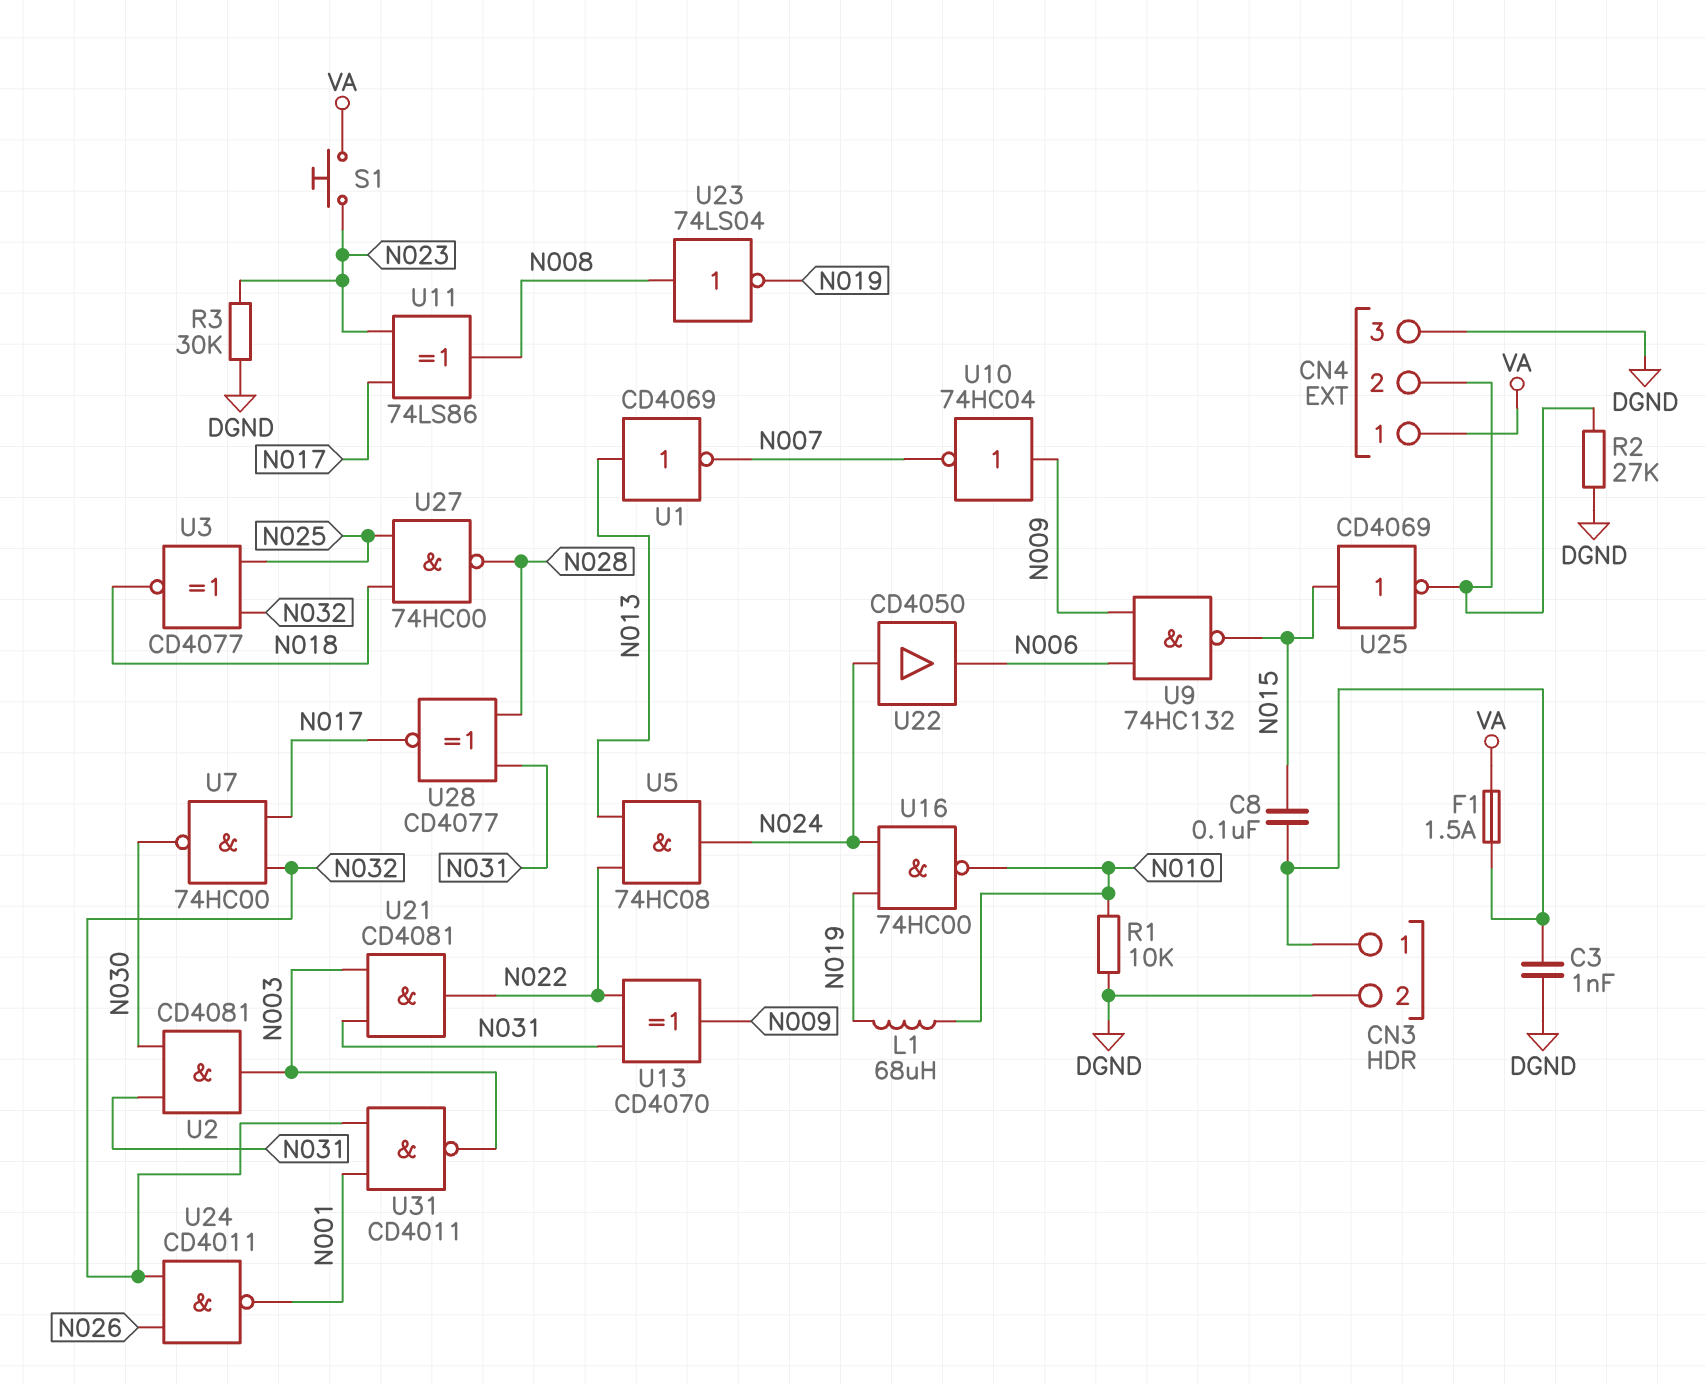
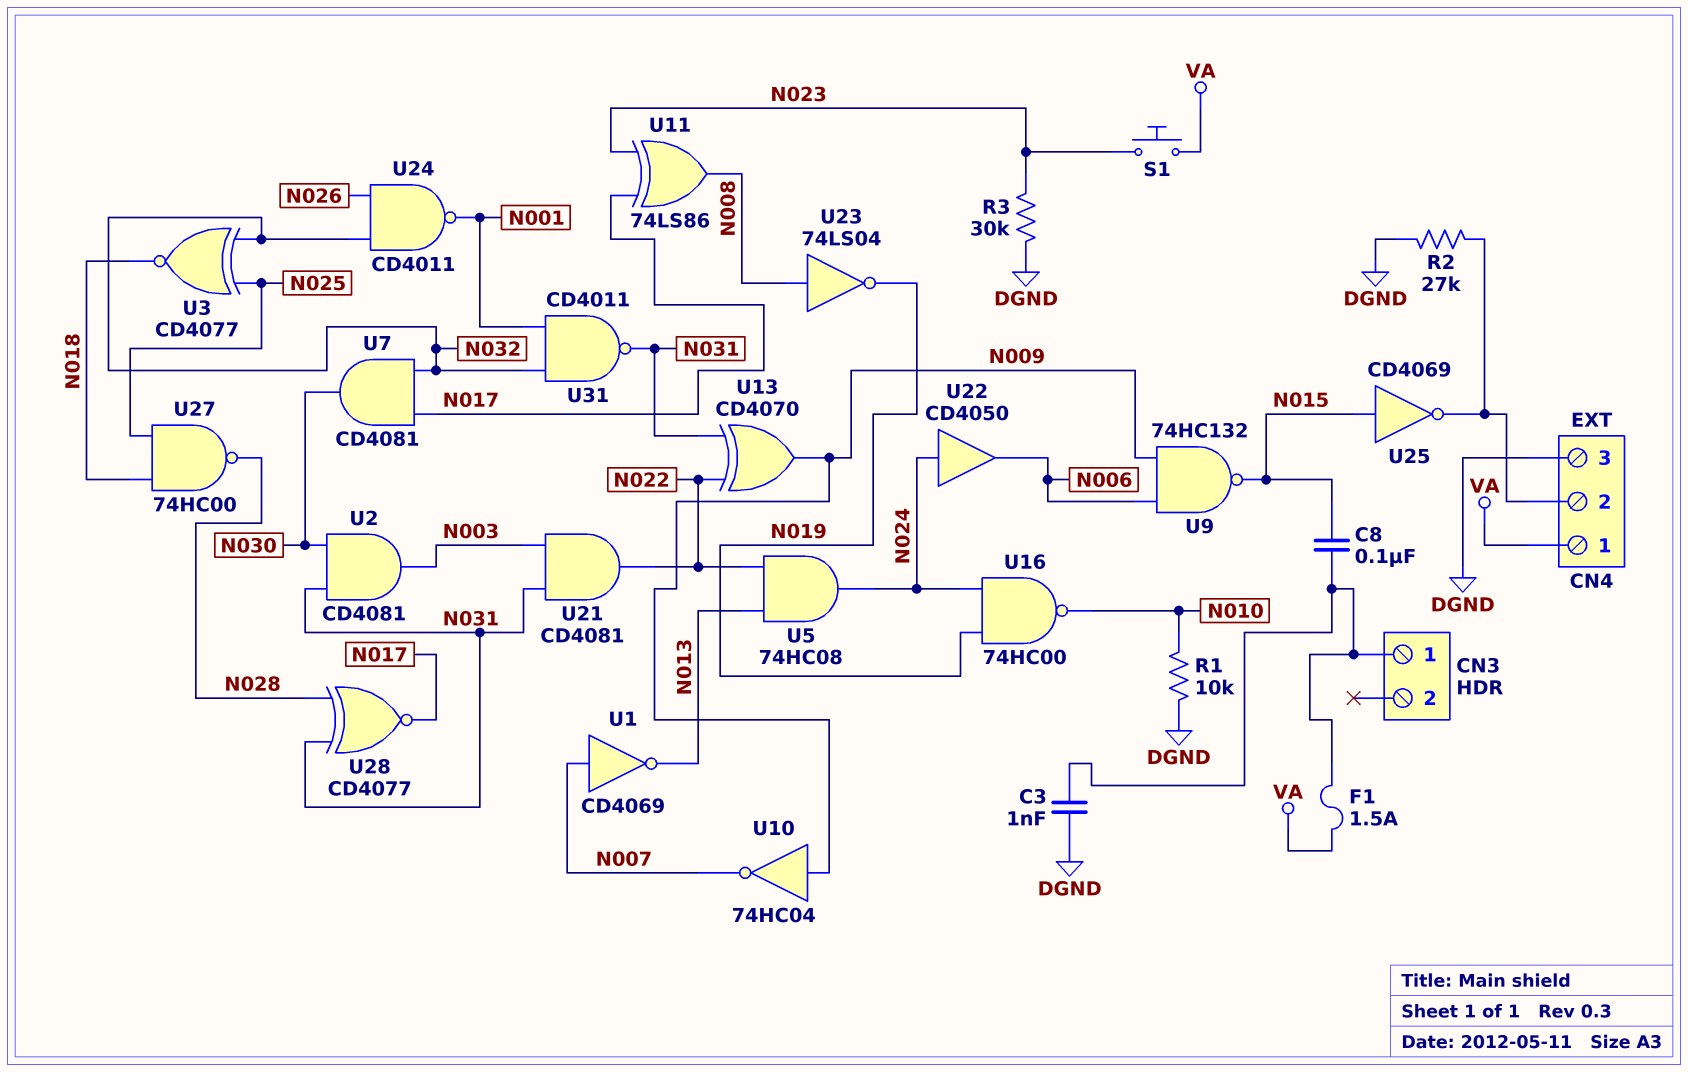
CN3 pin 2: DGND -> none
L1: 68uH (N010, N019) -> none
U1: NOT CD4069 (in N013, out N007) -> NOT CD4069 (in N007, out N013)
U7: NAND 74HC00 (in N017, in N032, out N030) -> AND CD4081 (in N017, in N032, out N030)
U31: NAND CD4011 (in N001, in N032, out N003) -> NAND CD4011 (in N001, in N032, out N031)

